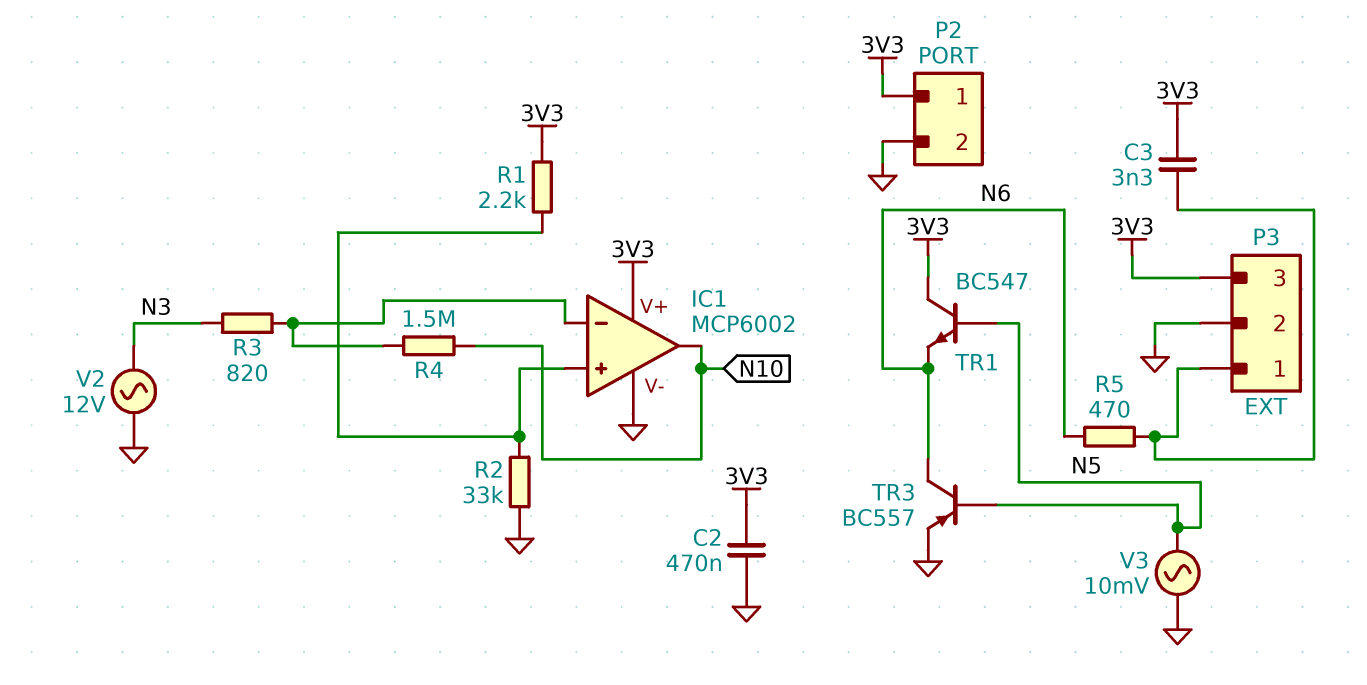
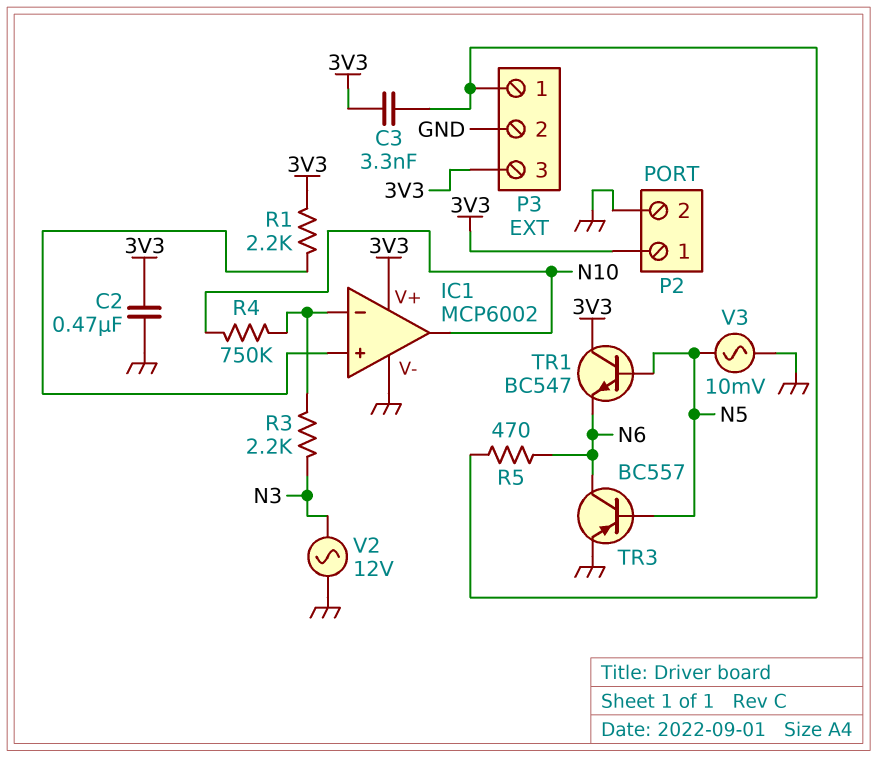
R2: 33k (GND, IC1/in+) -> none
R3: 820 (IC1/in-, N3) -> 2.2k (IC1/in-, N3)
R4: 1.5M (IC1/in-, N10) -> 750k (IC1/in-, N10)

